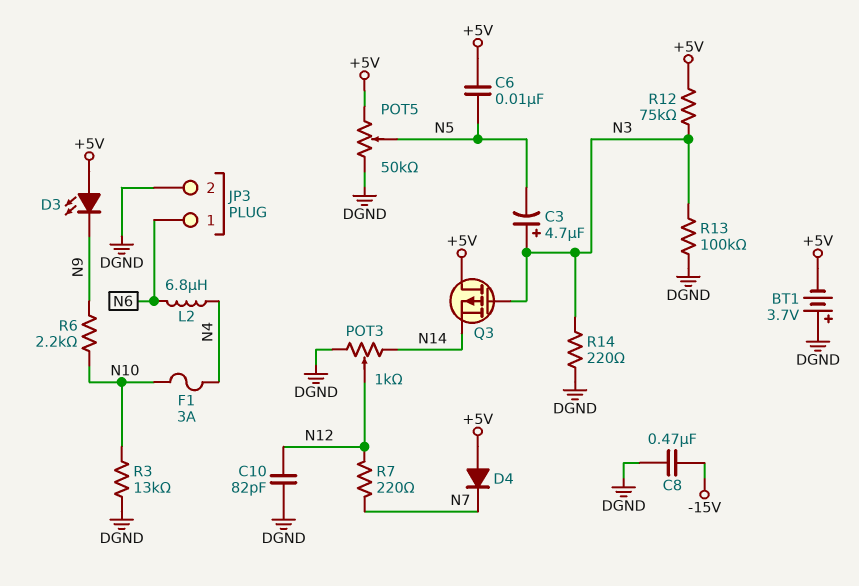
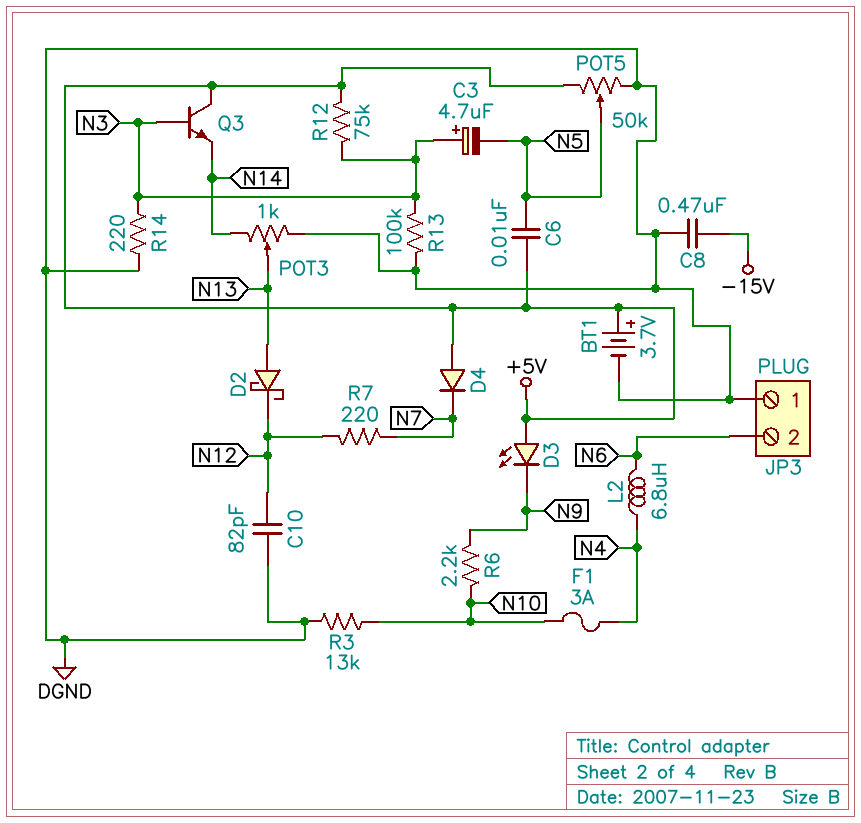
BT1: 3.7V (plus DGND, minus +5V) -> 3.7V (plus +5V, minus DGND)
D2: none -> schottky (A N13, K N12)
JP3 pin 1: N6 -> DGND
JP3 pin 2: DGND -> N6
POT3: 1k (DGND, N14, wiper N12) -> 1k (DGND, N14, wiper N13)
Q3: PMOS (G N3, D +5V, S N14) -> NPN (B N3, C +5V, E N14)

